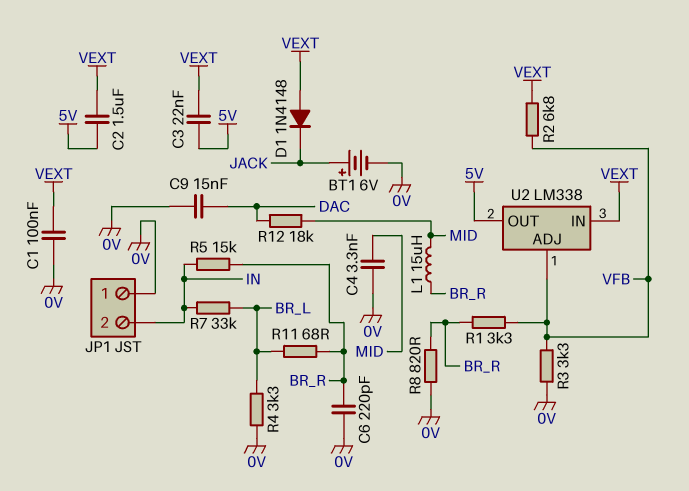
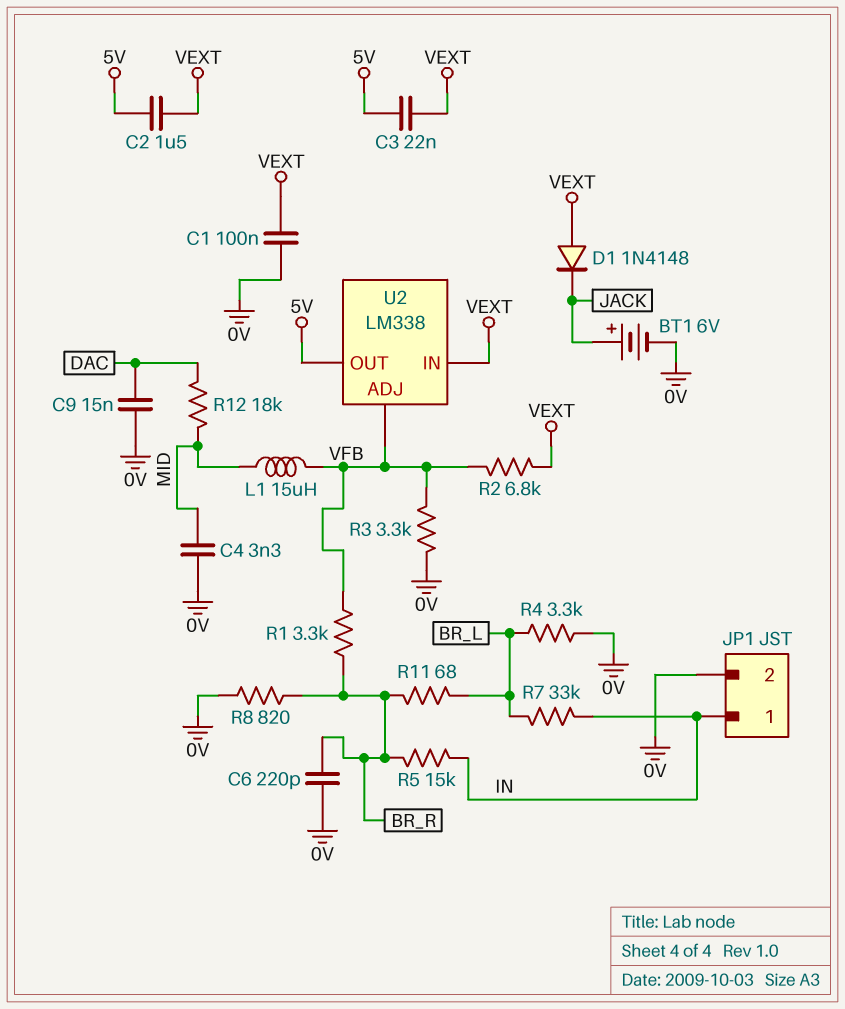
JP1 pin 1: 0V -> IN
JP1 pin 2: IN -> 0V
L1: 15uH (BR_R, MID) -> 15uH (MID, VFB)

